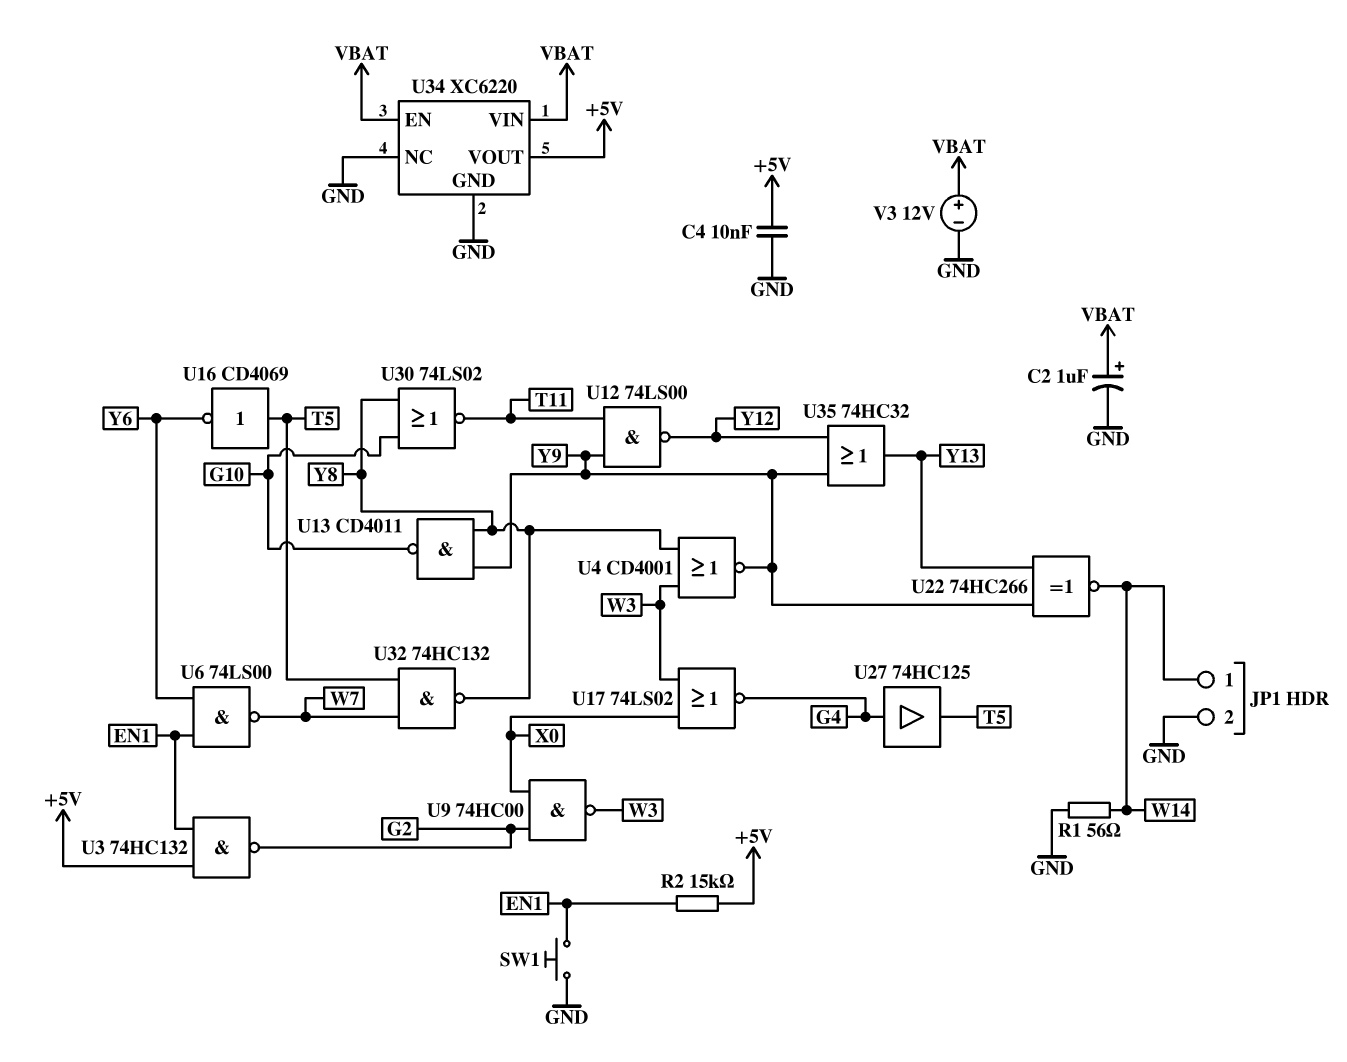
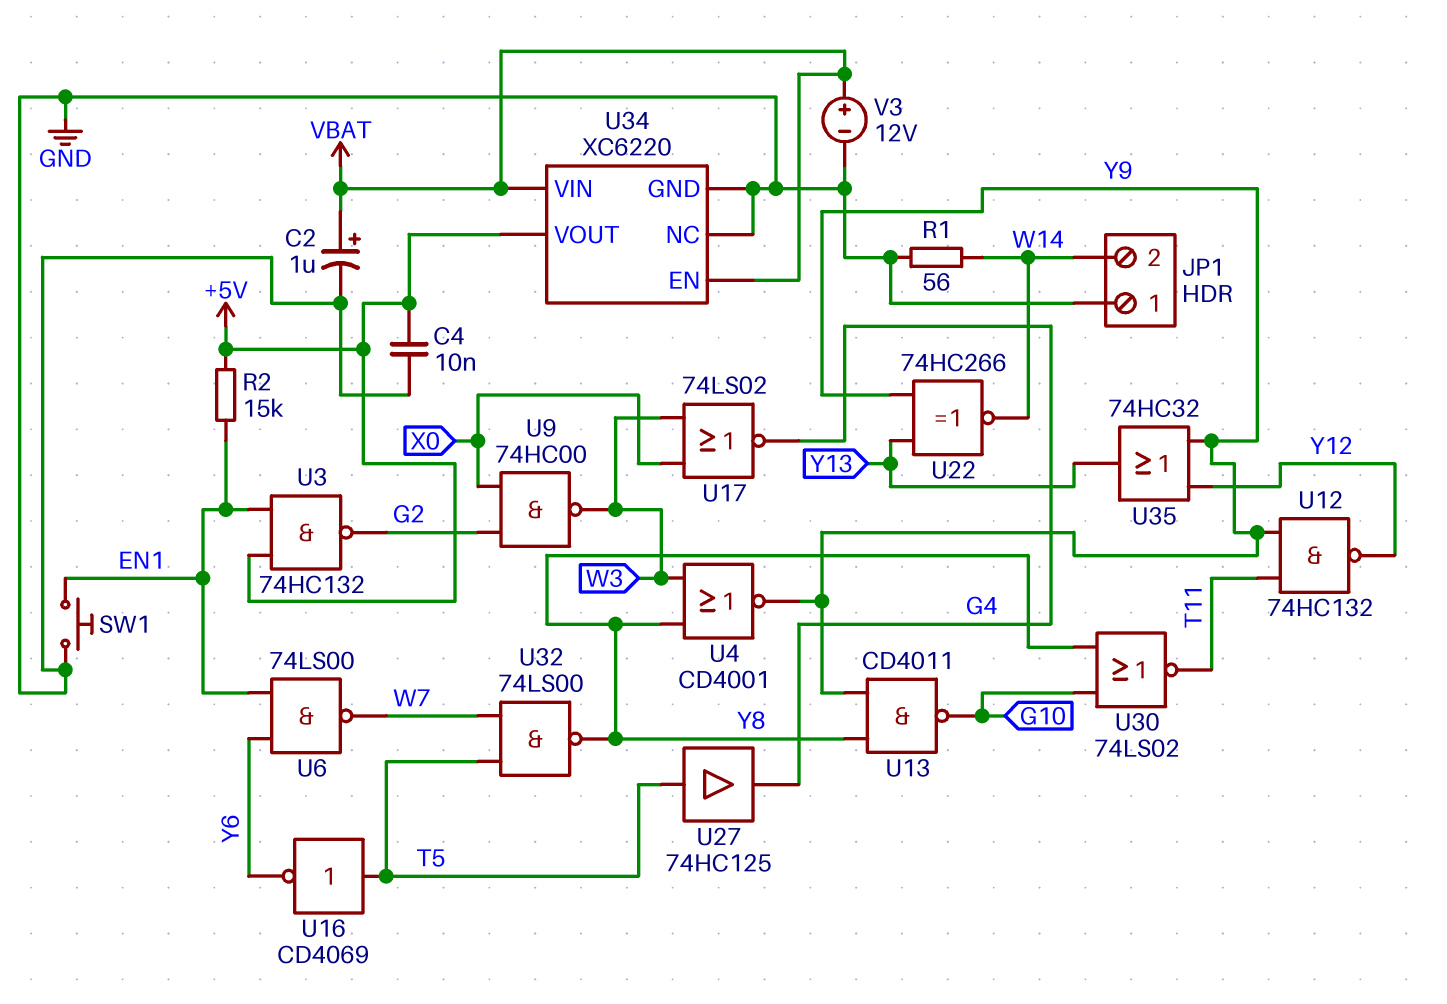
JP1 pin 1: W14 -> GND
JP1 pin 2: GND -> W14
U12: NAND 74LS00 (in T11, in Y9, out Y12) -> NAND 74HC132 (in T11, in Y9, out Y12)
U27: buffer 74HC125 (in G4, out T5) -> buffer 74HC125 (in T5, out G4)
U32: NAND 74HC132 (in T5, in W7, out Y8) -> NAND 74LS00 (in T5, in W7, out Y8)

